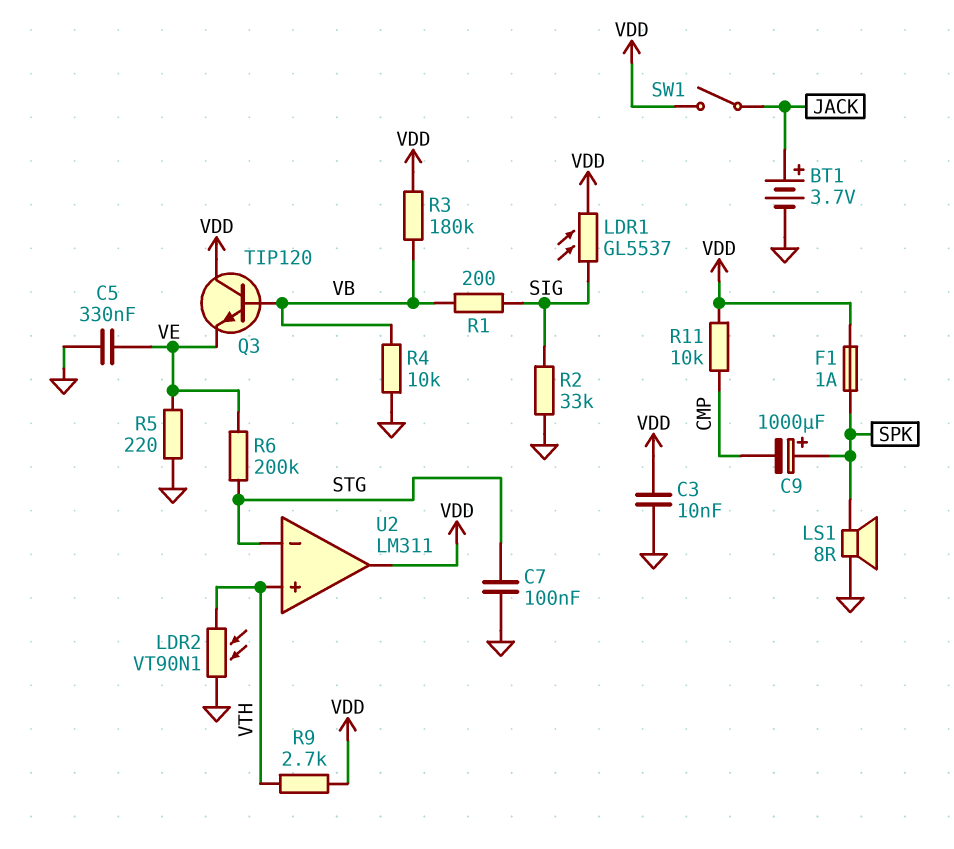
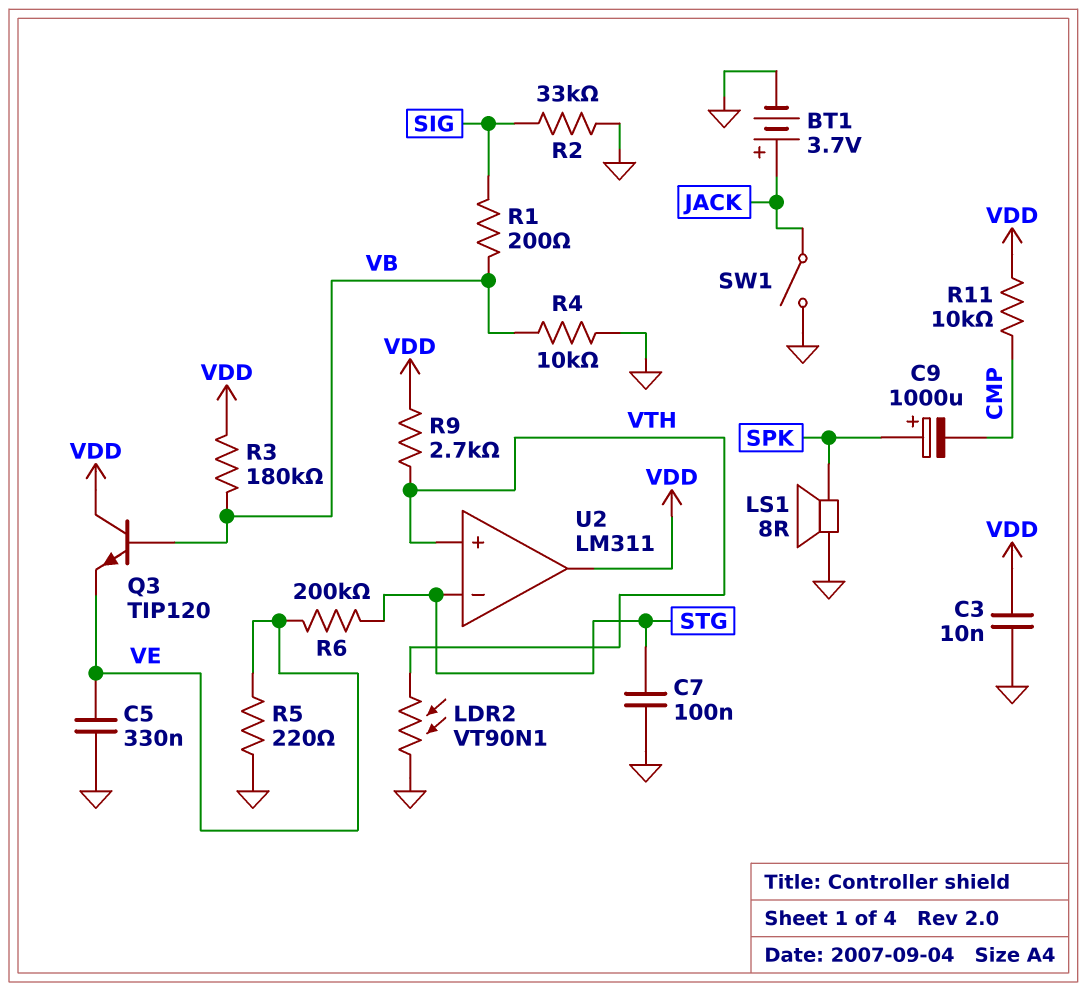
F1: 1A (SPK, VDD) -> none
LDR1: GL5537 (SIG, VDD) -> none
SW1: switch (JACK, VDD) -> switch (GND, JACK)

